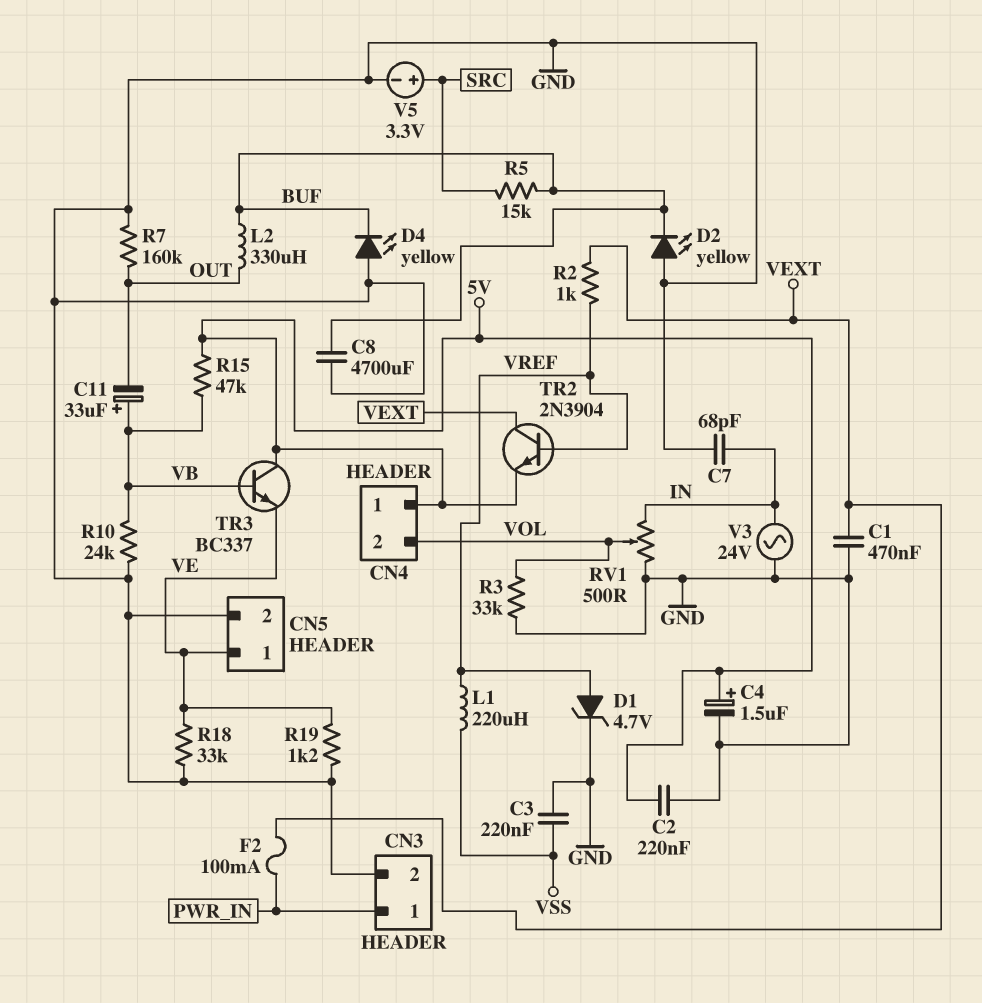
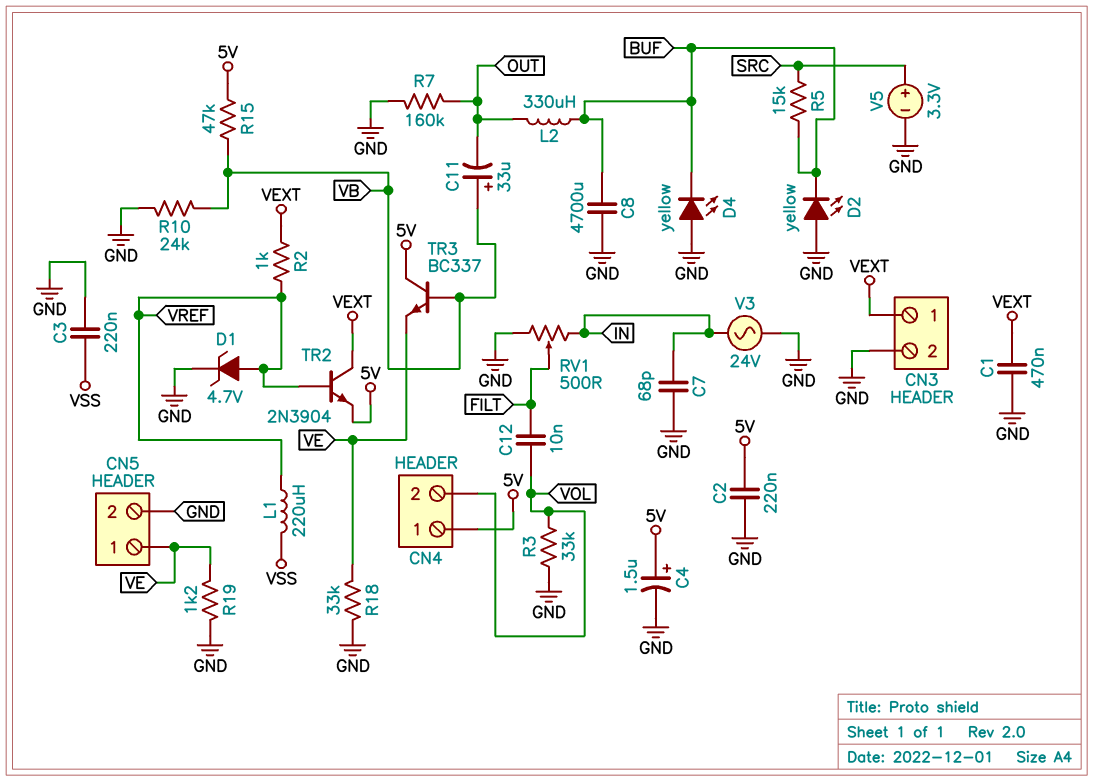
C12: none -> 10nF (FILT, VOL)
CN3 pin 1: PWR_IN -> VEXT
F2: 100mA (PWR_IN, VEXT) -> none
RV1: 500 (GND, IN, wiper VOL) -> 500 (GND, IN, wiper FILT)

